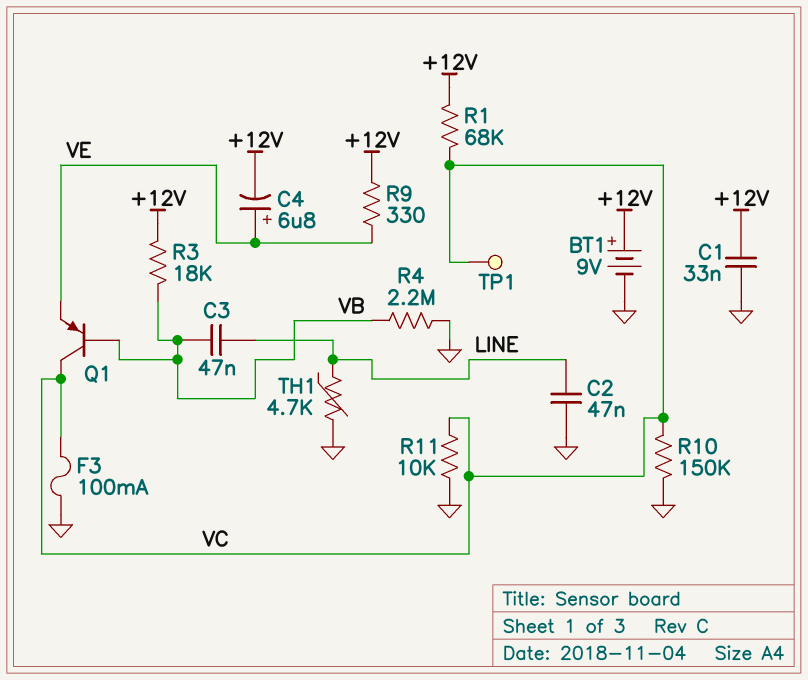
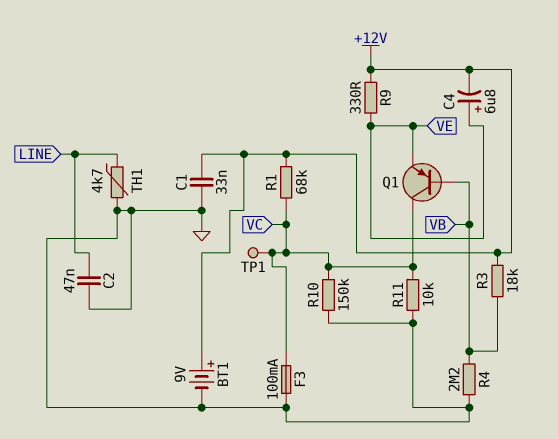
C3: 47nF (LINE, VB) -> none

